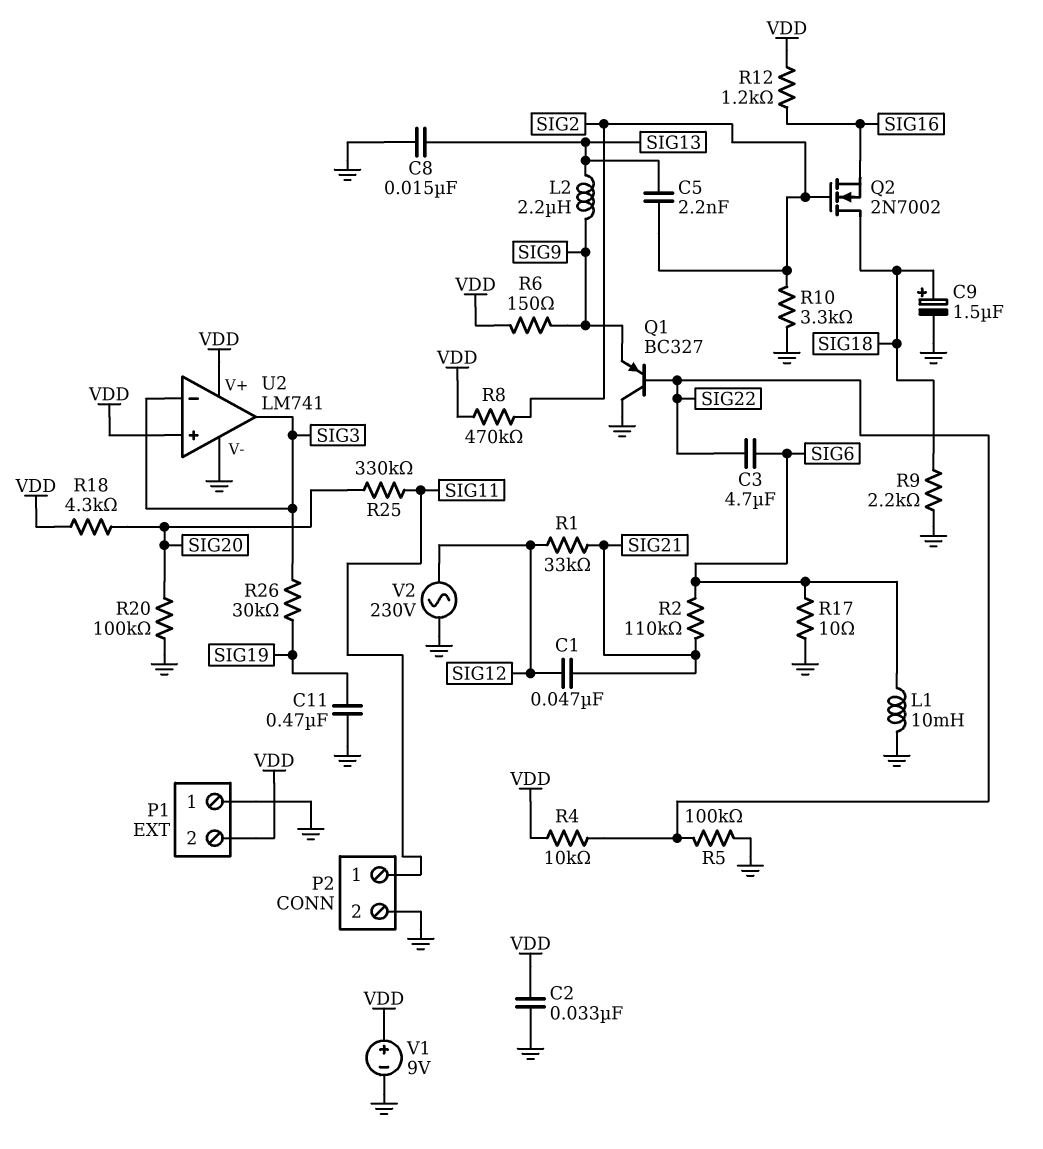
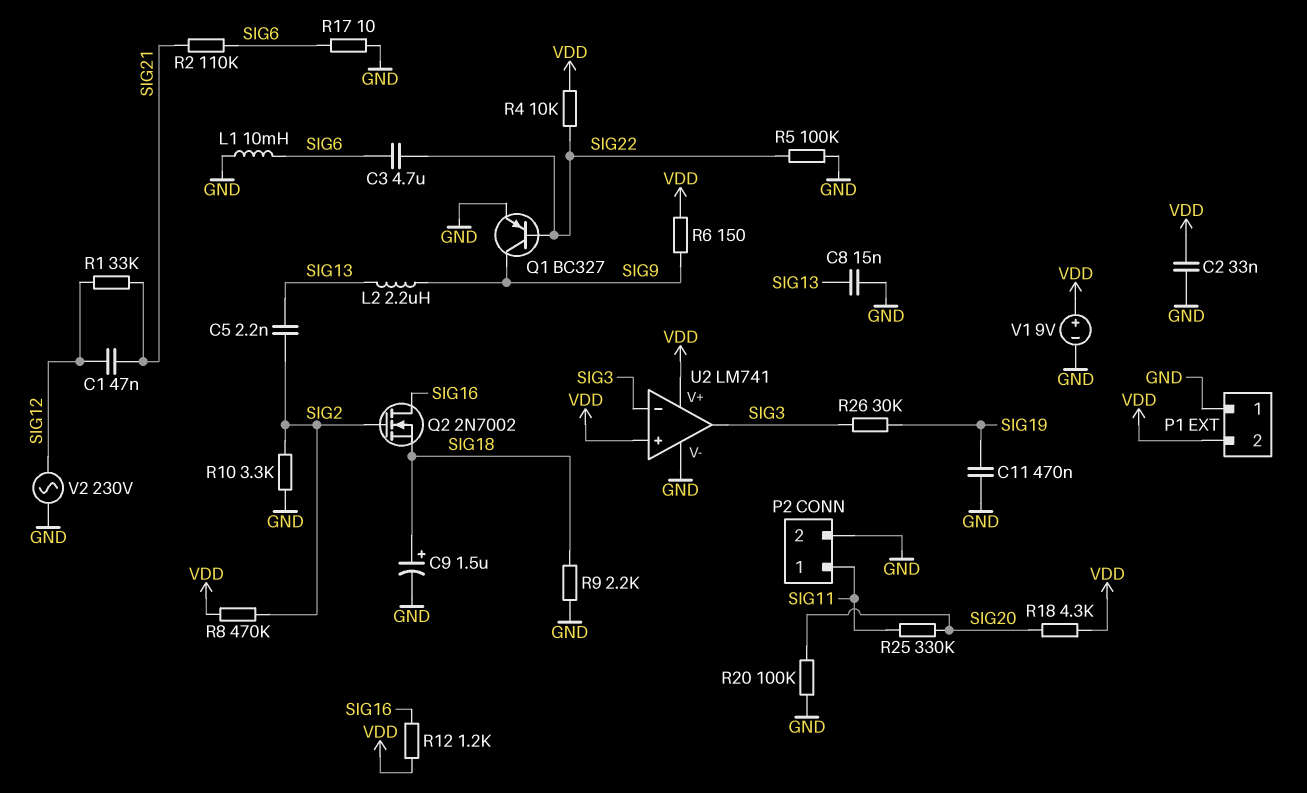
Q1: PNP BC327 (B SIG22, C GND, E SIG9) -> PNP BC327 (B SIG22, C SIG9, E GND)
Q2: NMOS 2N7002 (G SIG2, D SIG18, S SIG16) -> NMOS 2N7002 (G SIG2, D SIG16, S SIG18)

